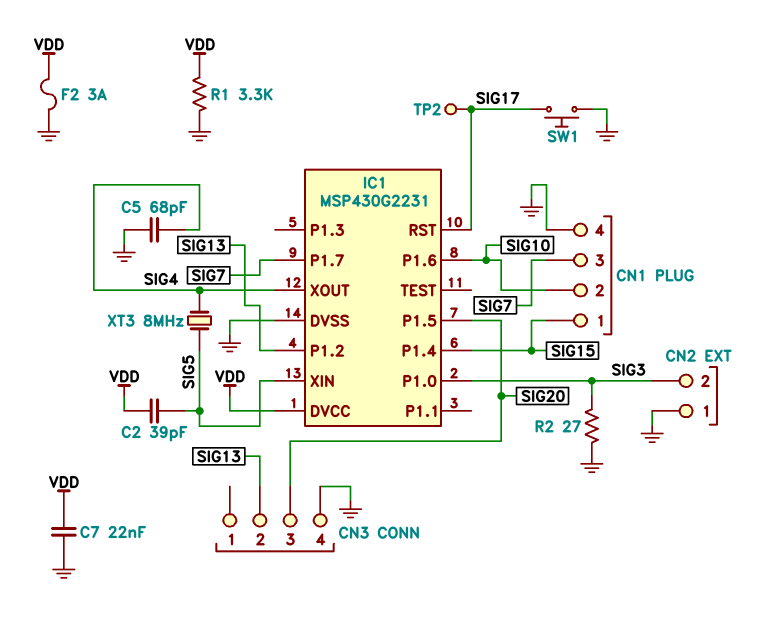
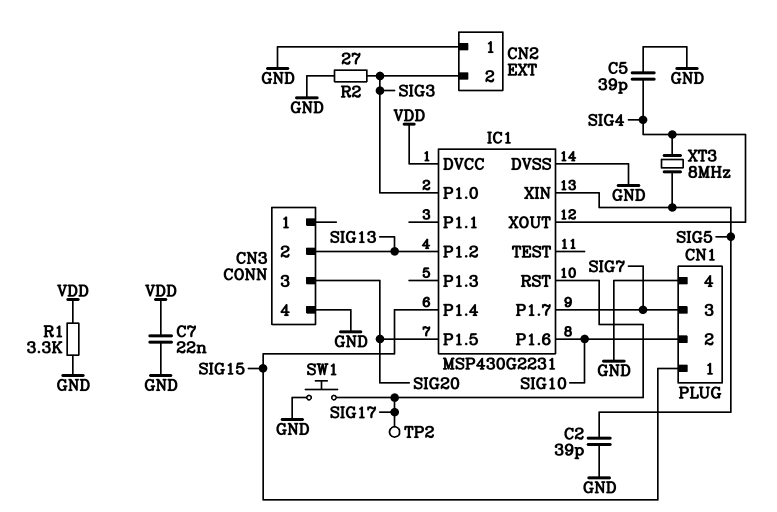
C2: 39pF (SIG5, VDD) -> 39pF (GND, SIG5)
C5: 68pF (GND, SIG4) -> 39pF (GND, SIG4)
F2: 3A (GND, VDD) -> none

